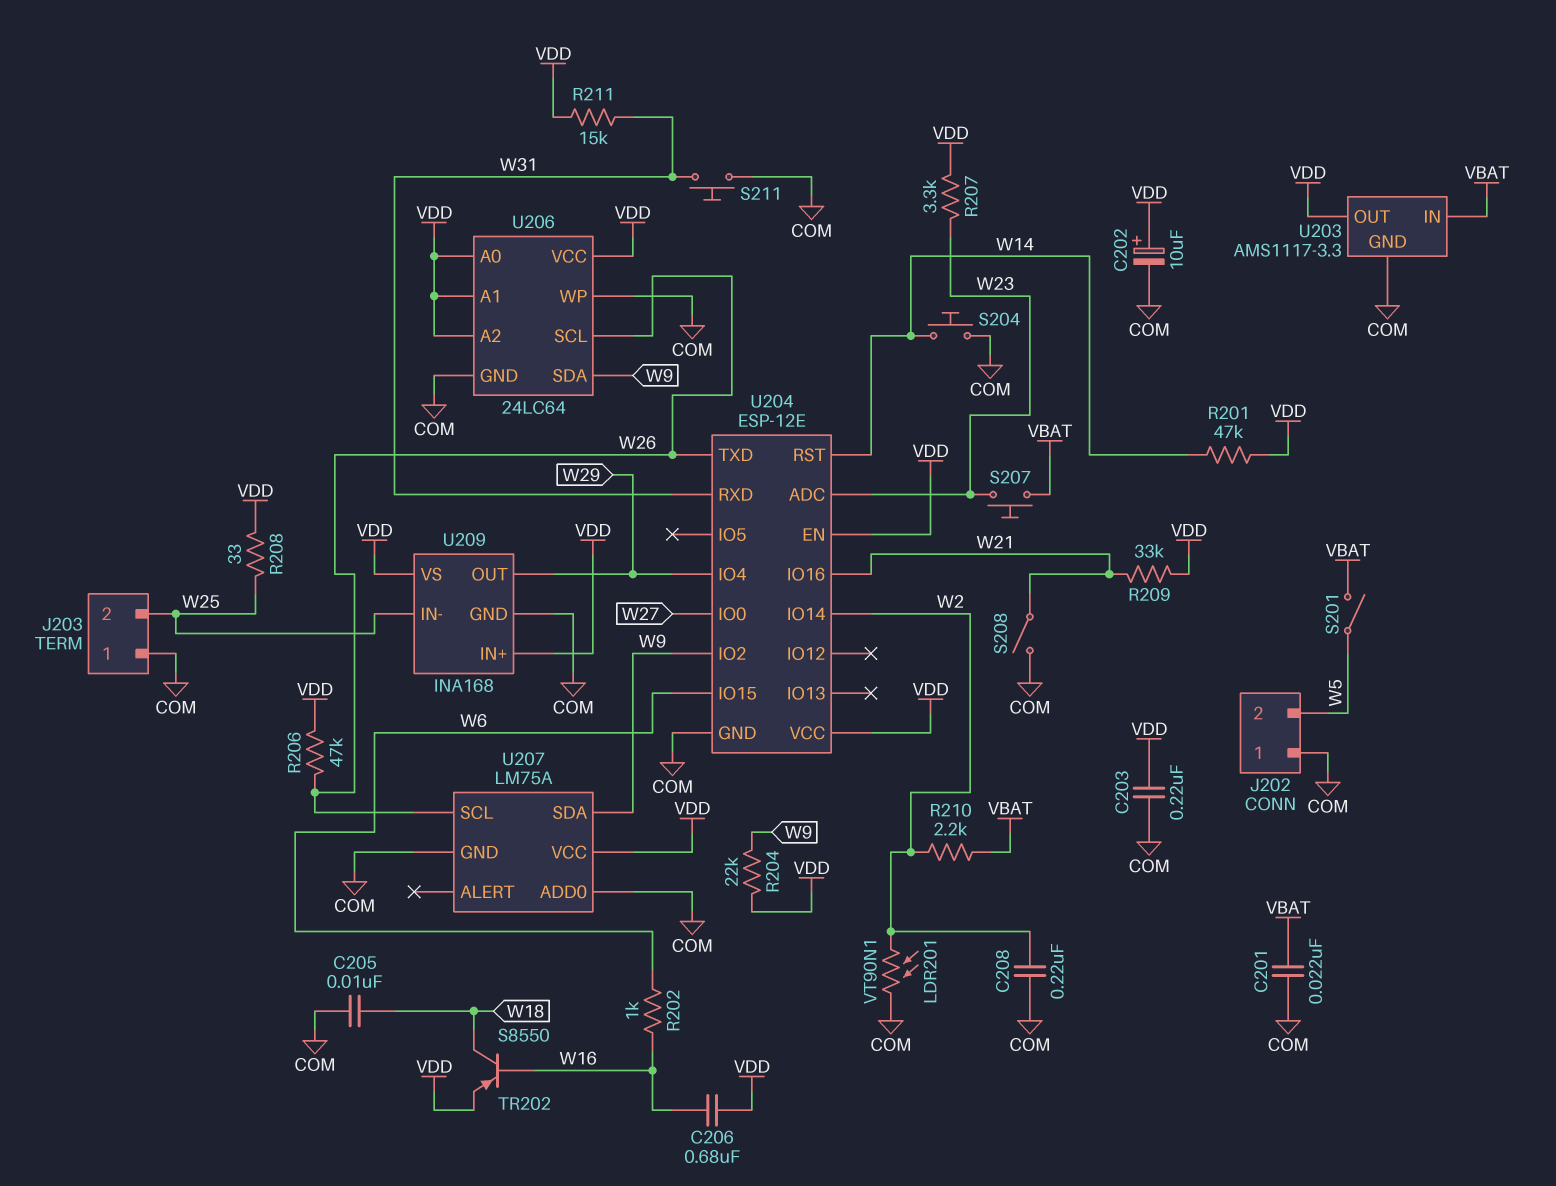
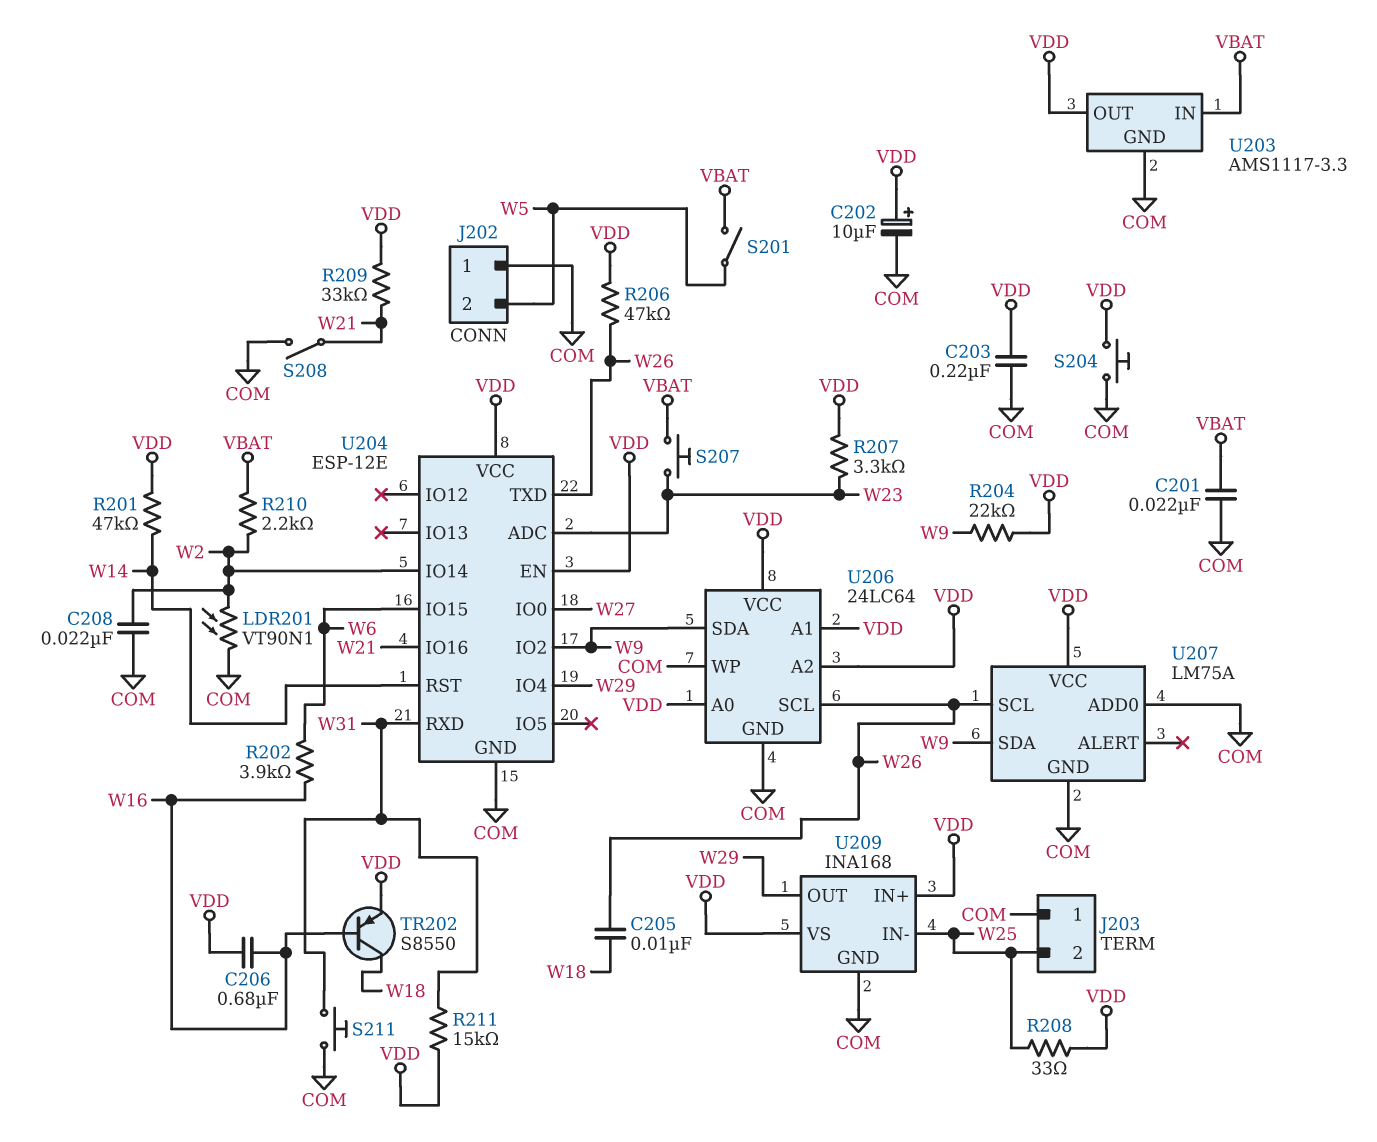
C205: 10nF (COM, W18) -> 10nF (W18, W26)
C208: 220nF (COM, W2) -> 22nF (COM, W2)
R202: 1k (W6, W16) -> 3.9k (W6, W16)
S204: button (COM, W14) -> button (COM, VDD)

